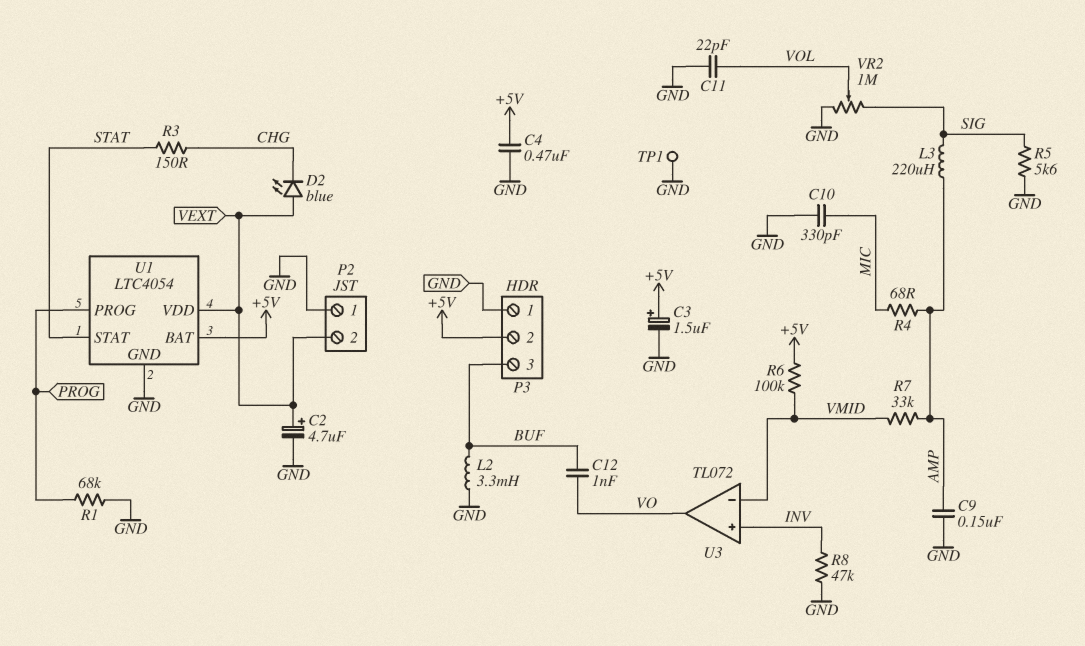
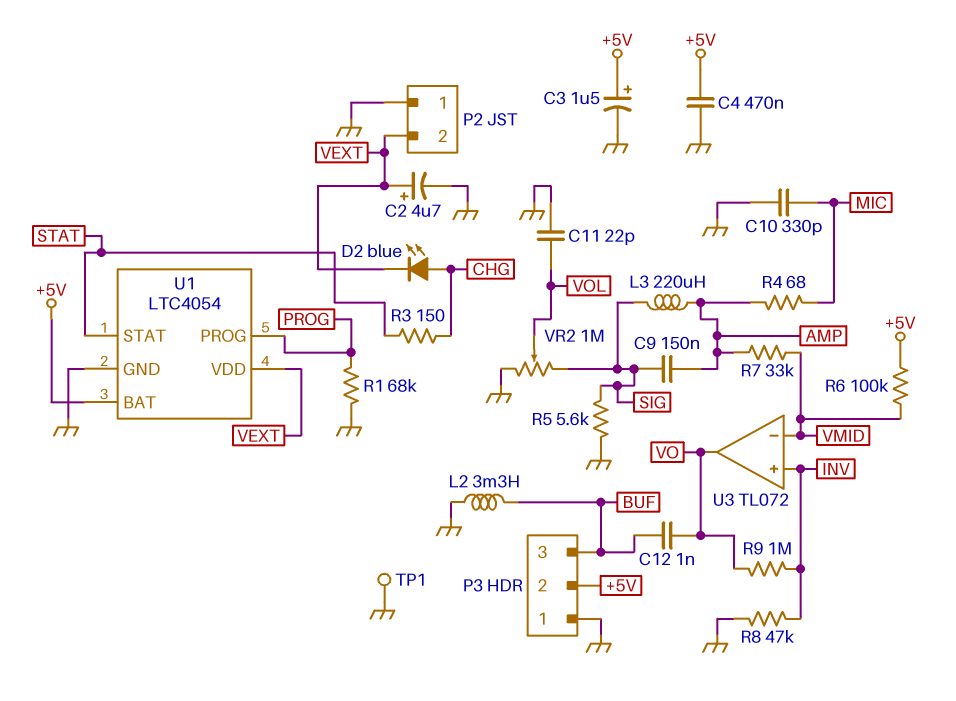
C9: 150nF (AMP, GND) -> 150nF (AMP, SIG)
D2: LED blue (A VEXT, K CHG) -> LED blue (A CHG, K VEXT)
R9: none -> 1M (INV, VO)

